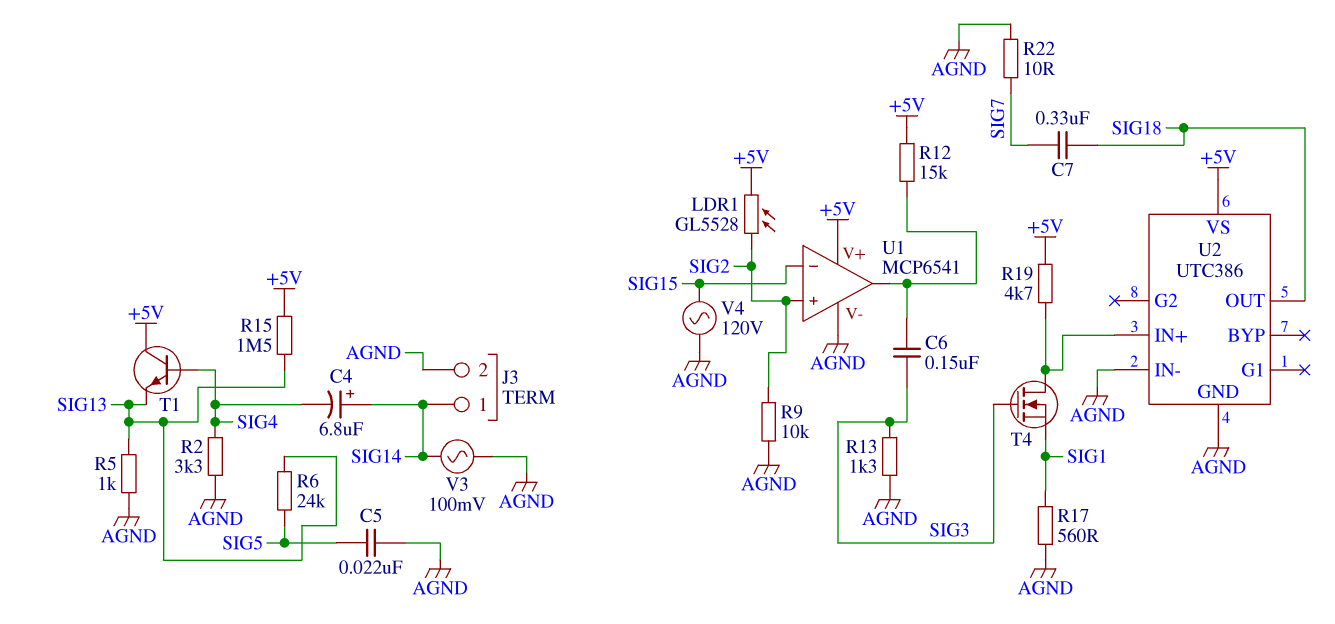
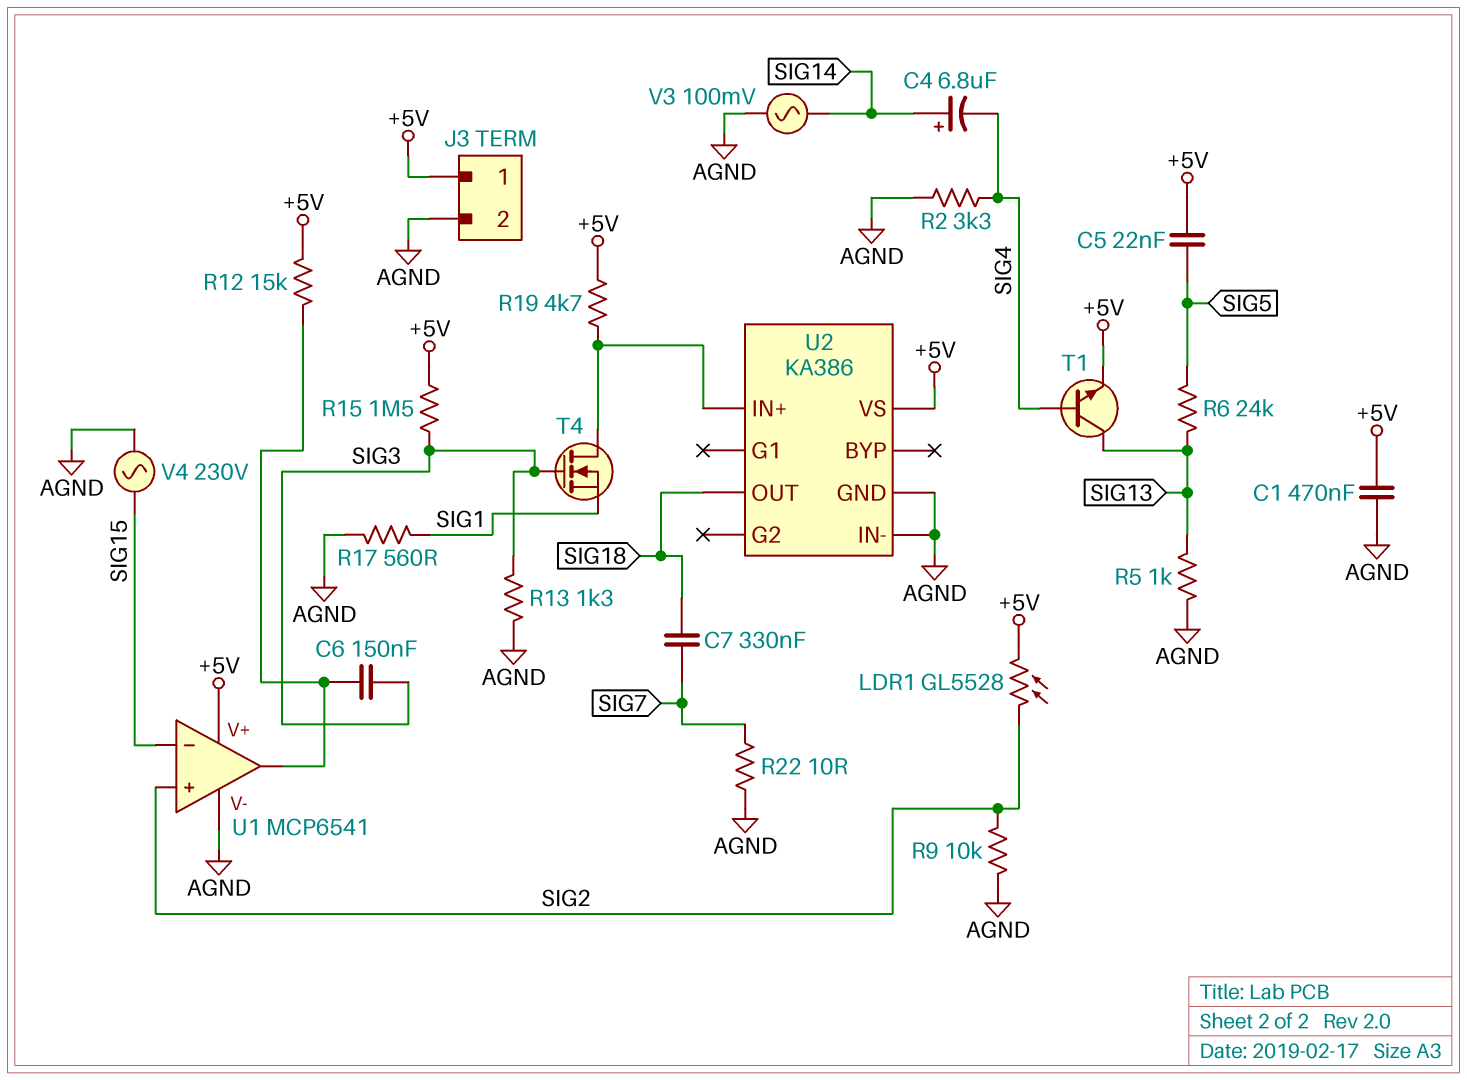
C1: none -> 470nF (+5V, AGND)
C5: 22nF (AGND, SIG5) -> 22nF (+5V, SIG5)
J3 pin 1: SIG14 -> +5V
R15: 1.5M (+5V, SIG13) -> 1.5M (+5V, SIG3)
T1: NPN (B SIG4, C +5V, E SIG13) -> NPN (B SIG4, C SIG13, E +5V)
U2: UTC386 -> KA386
V4: AC 120V (AGND, SIG15) -> AC 230V (AGND, SIG15)

